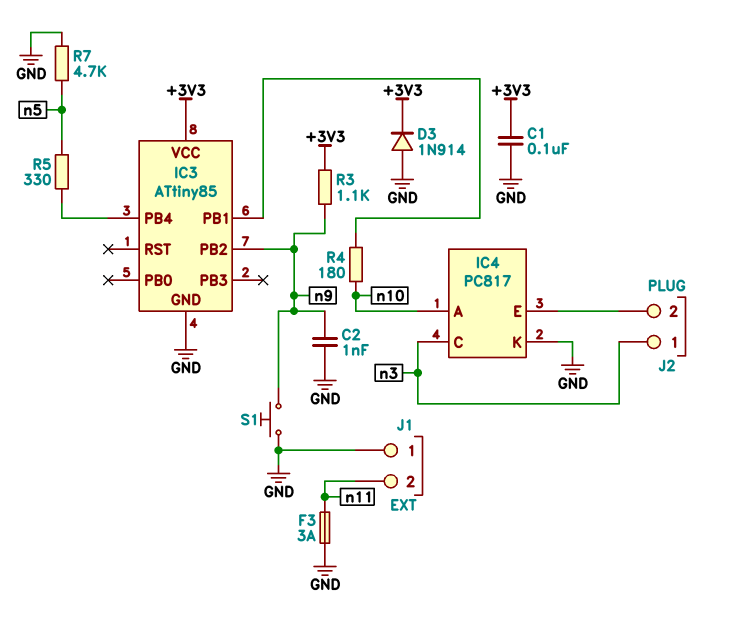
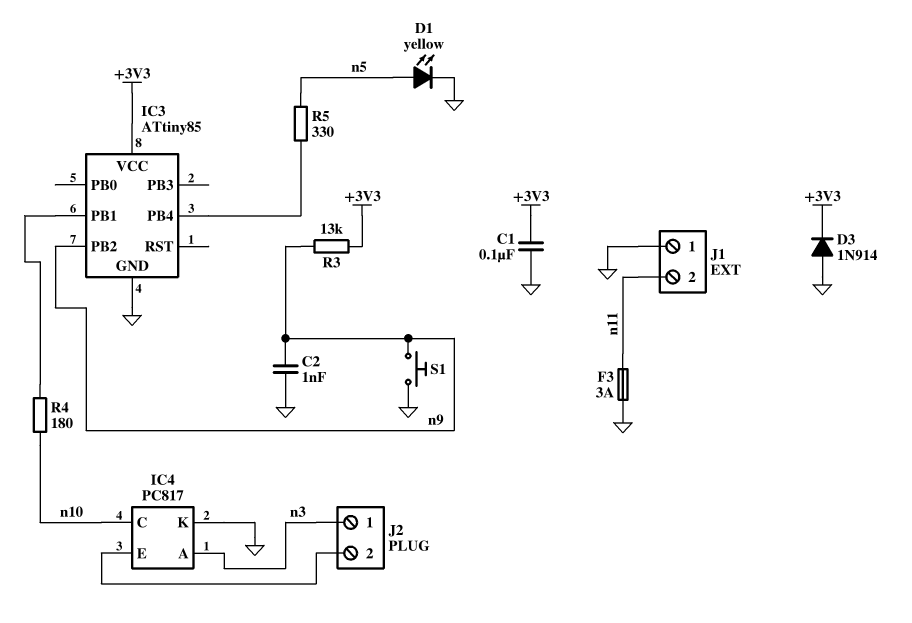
D1: none -> LED yellow (A n5, K GND)
IC4 pin A: n10 -> n3
IC4 pin C: n3 -> n10
R3: 1.1k (+3V3, n9) -> 13k (+3V3, n9)
R7: 4.7k (GND, n5) -> none

